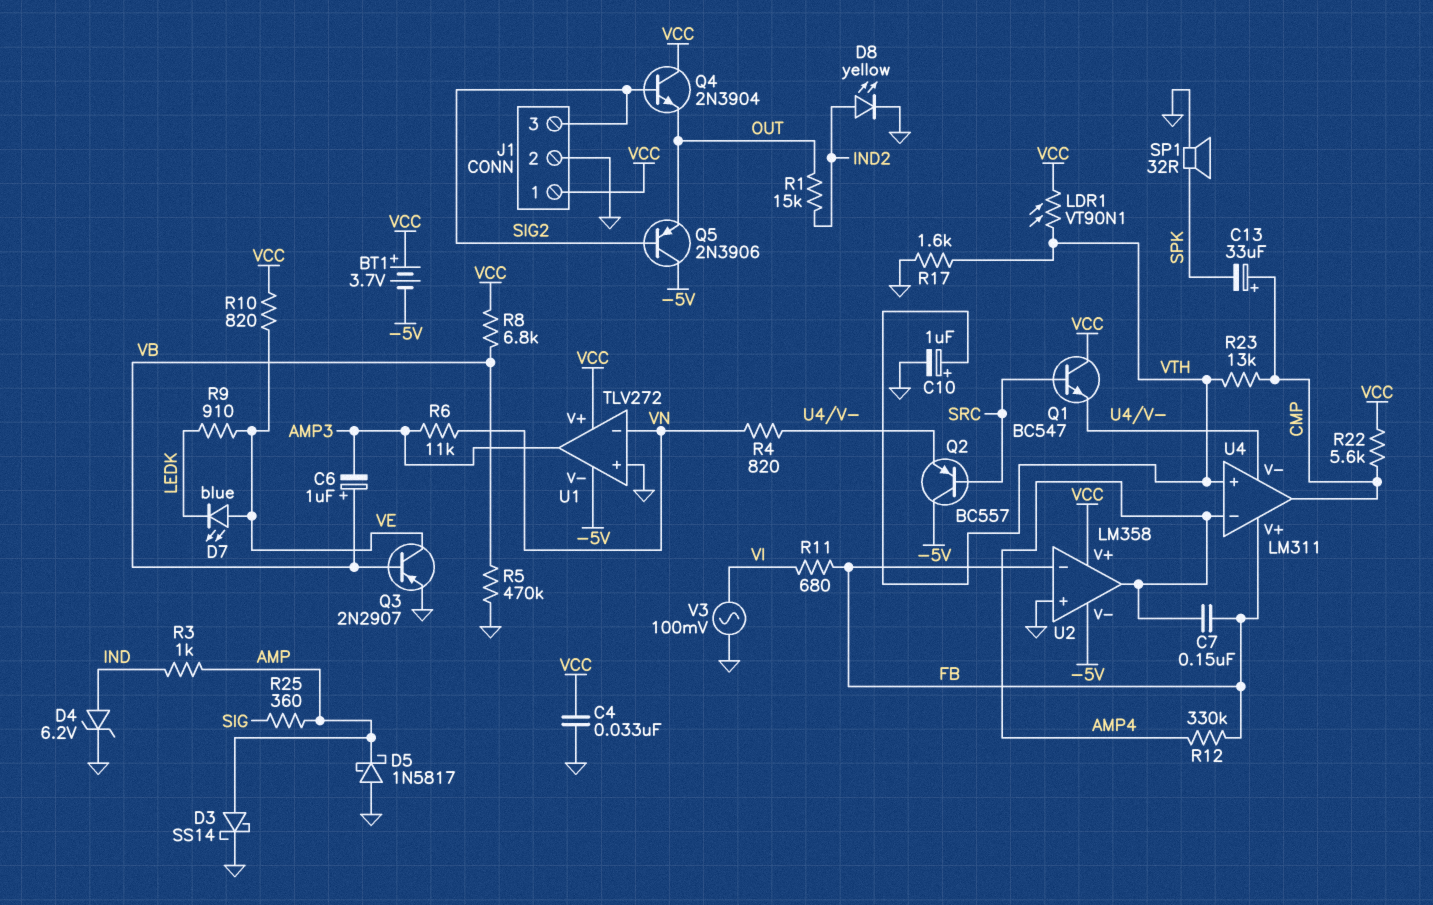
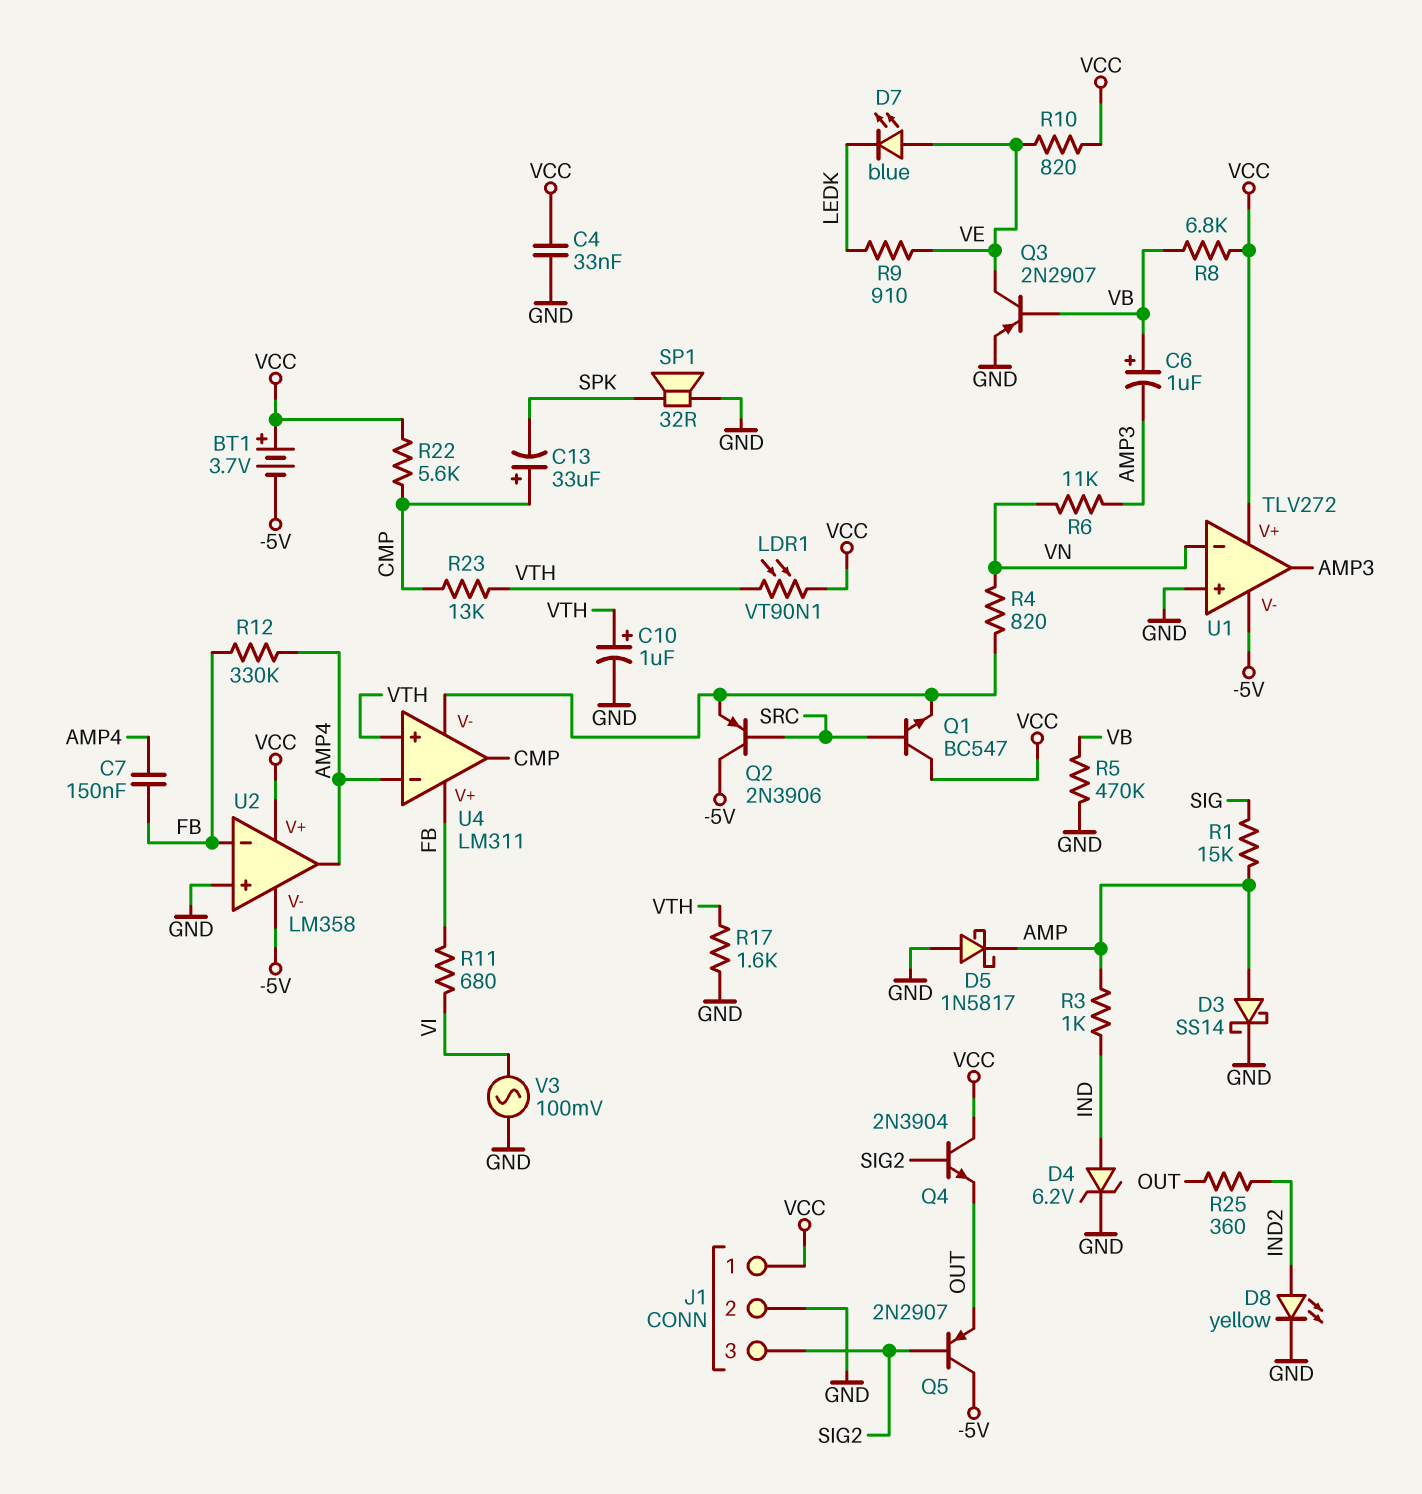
Q2: PNP BC557 (B SRC, C -5V, E U4/V-) -> PNP 2N3906 (B SRC, C -5V, E U4/V-)
Q5: PNP 2N3906 (B SIG2, C -5V, E OUT) -> PNP 2N2907 (B SIG2, C -5V, E OUT)
R1: 15k (IND2, OUT) -> 15k (AMP, SIG)
R25: 360 (AMP, SIG) -> 360 (IND2, OUT)

